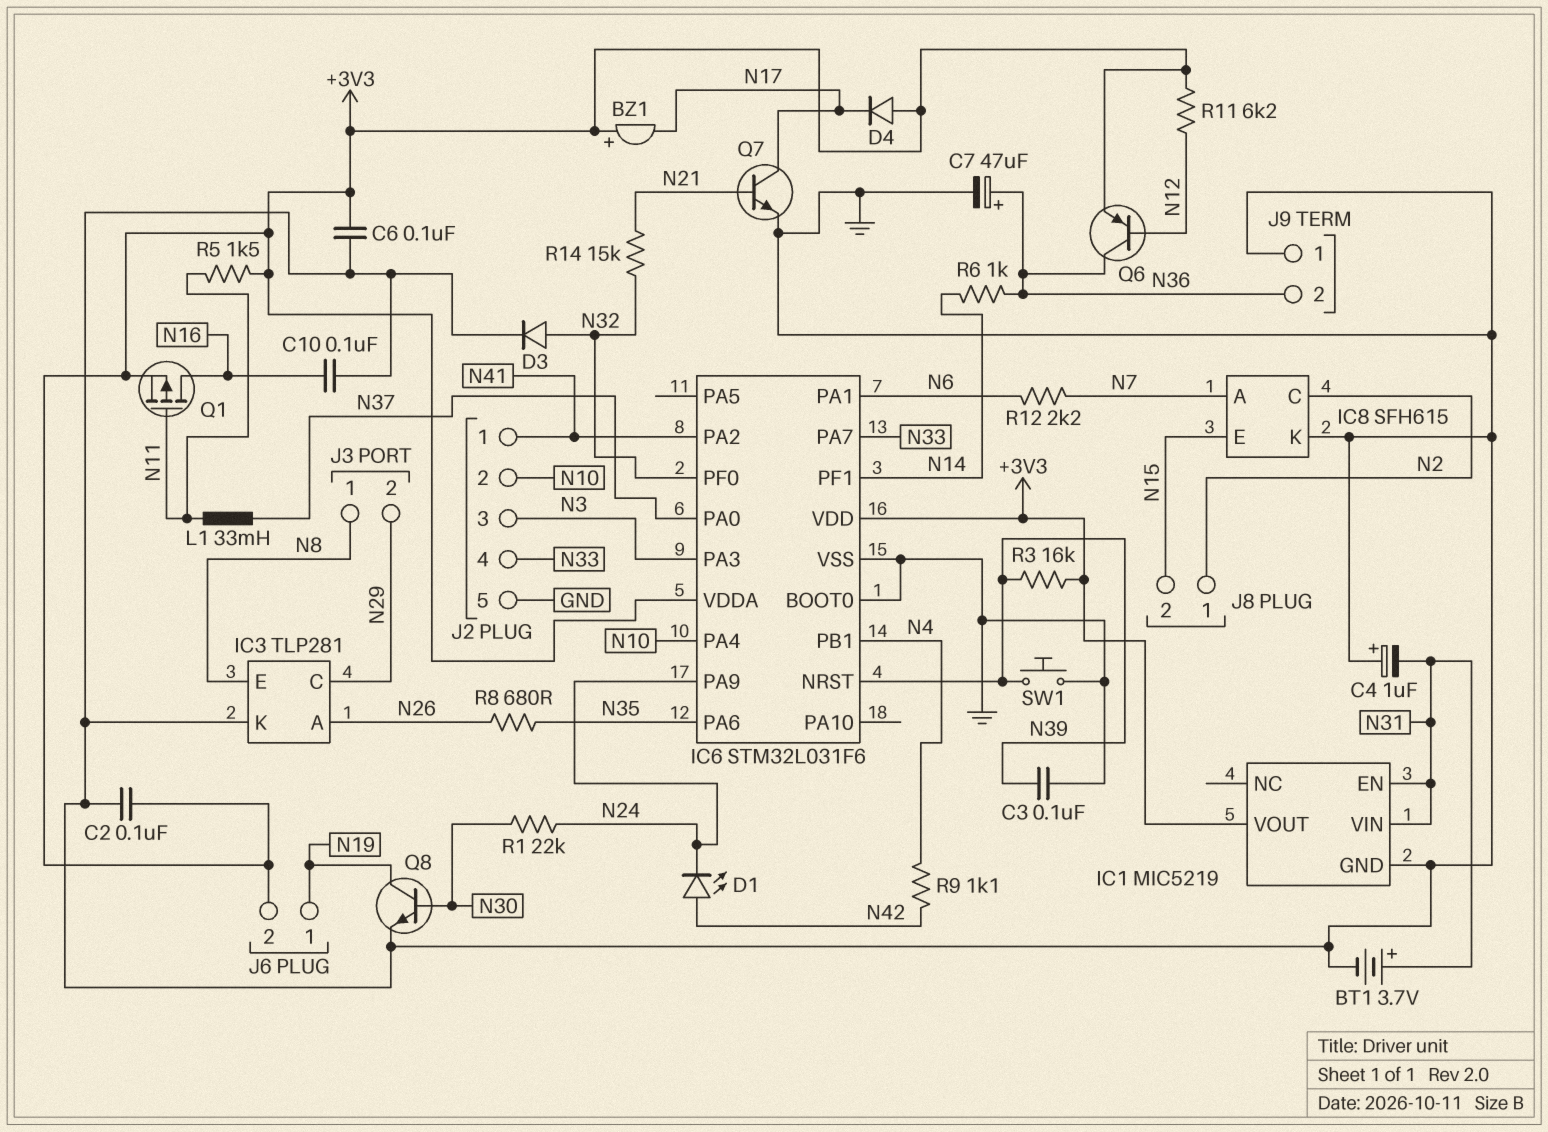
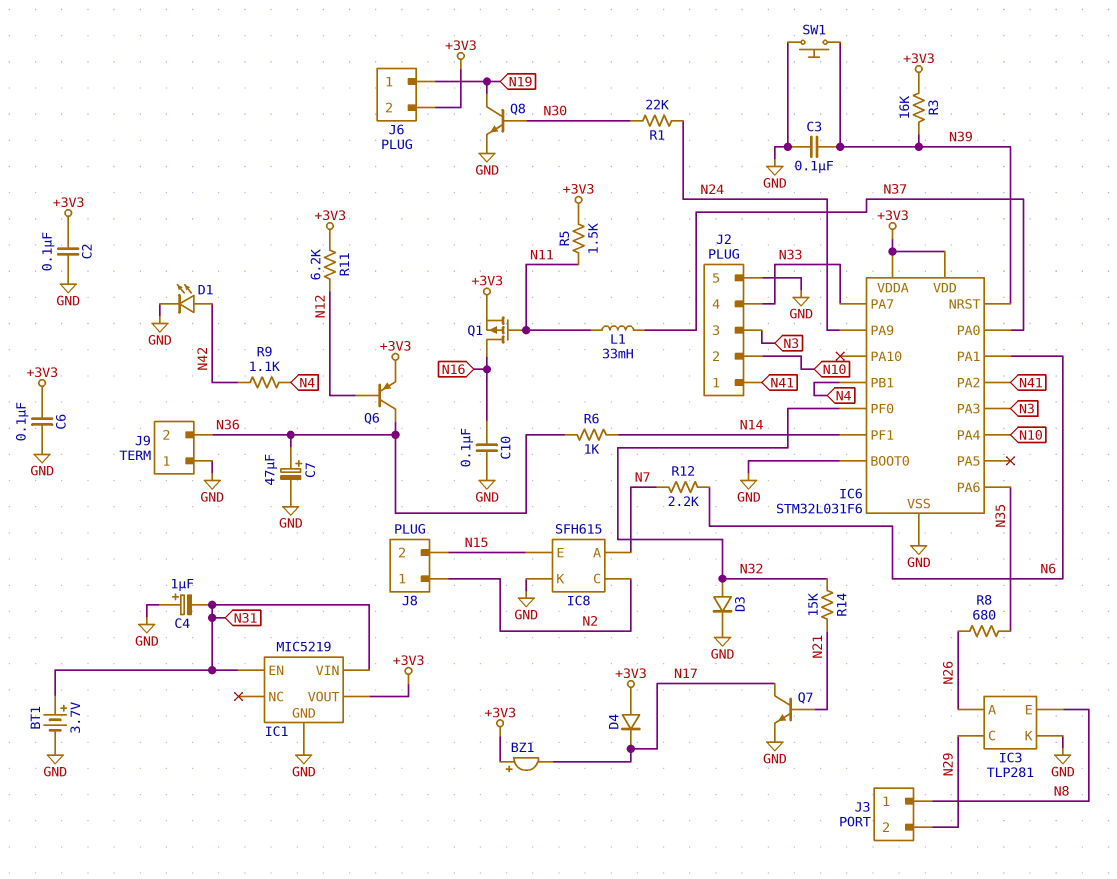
D1: LED (A N42, K N24) -> LED (A N42, K GND)

